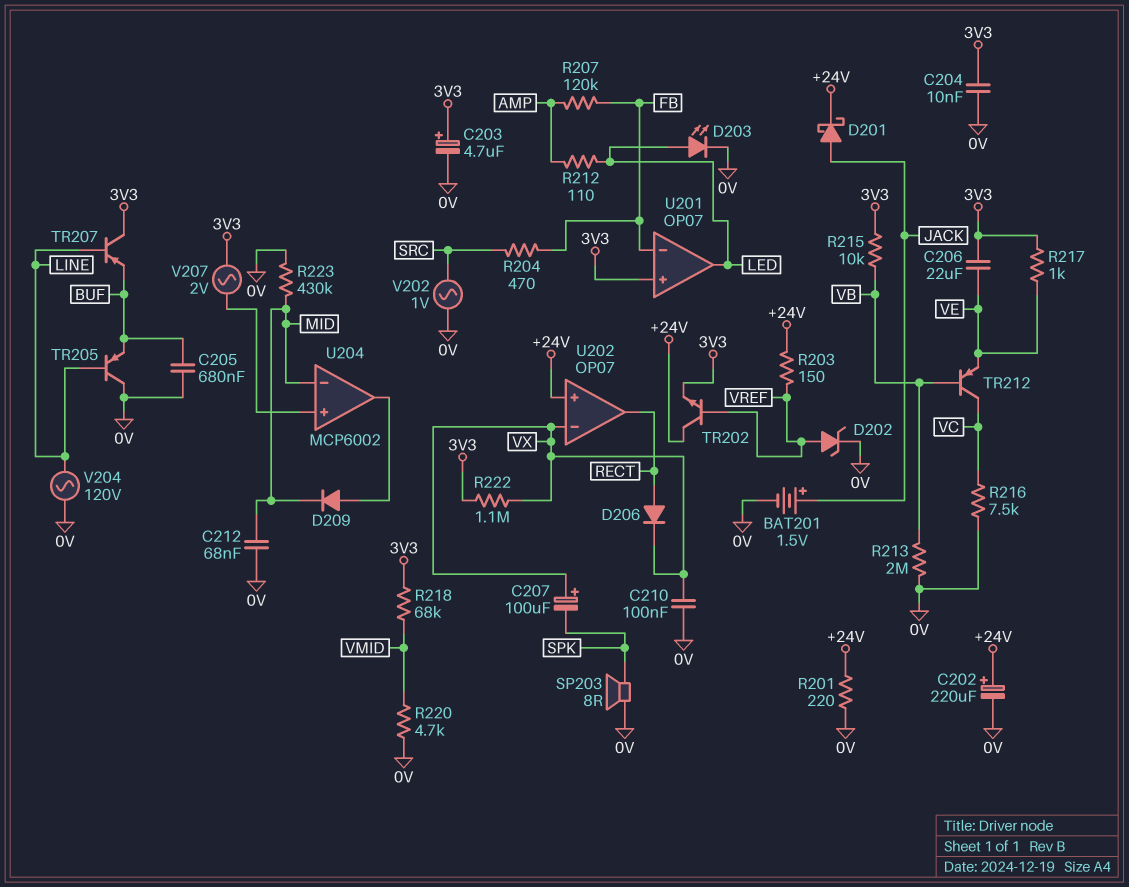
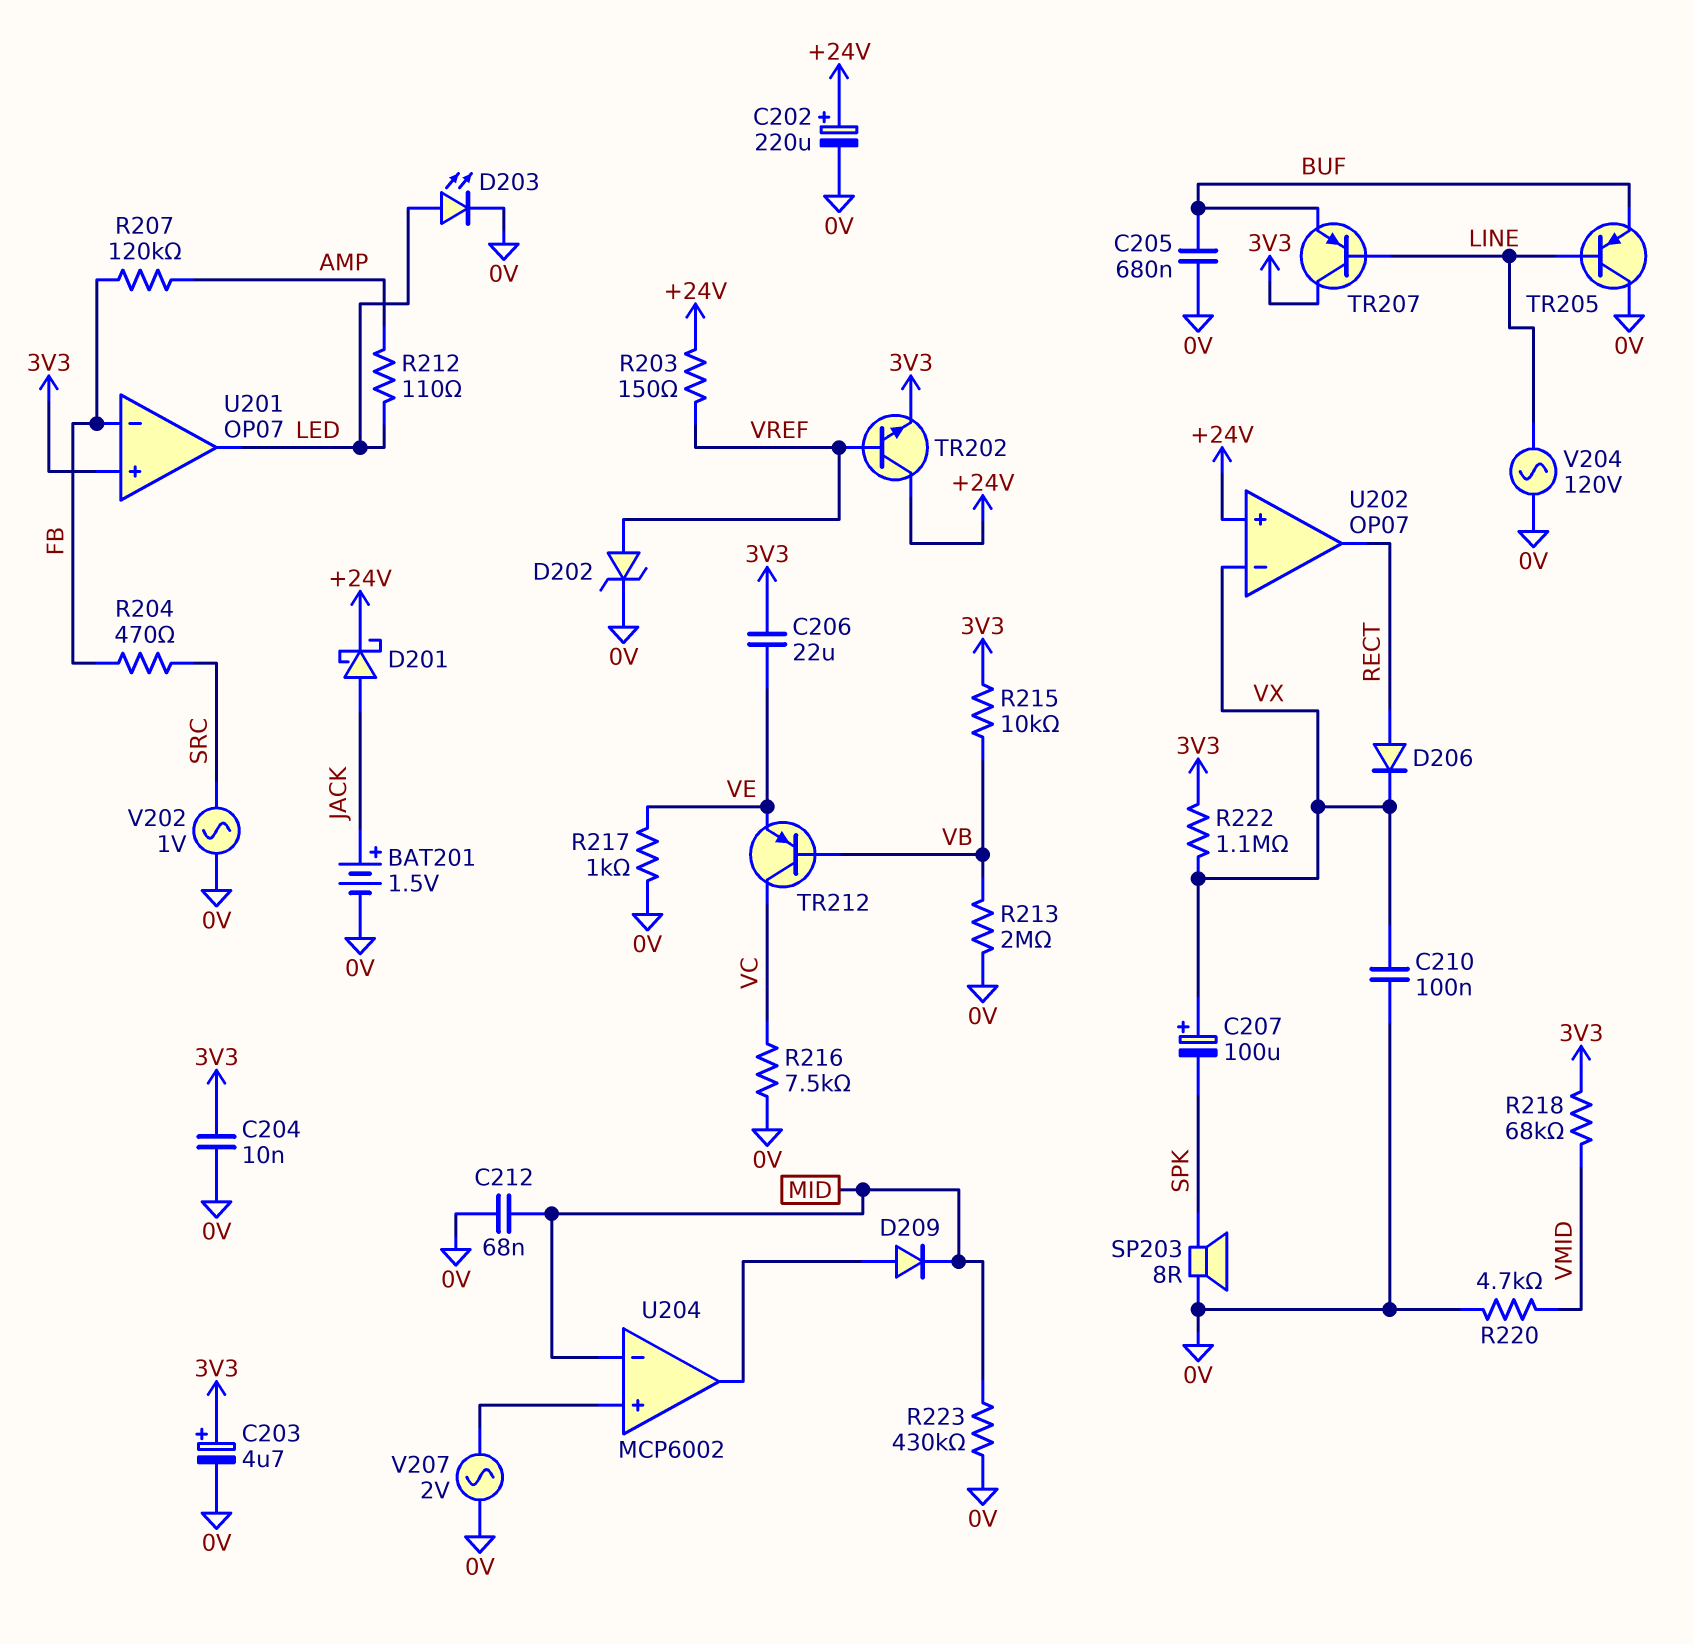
R201: 220 (+24V, 0V) -> none
R217: 1k (3V3, VE) -> 1k (0V, VE)
V207: AC 2V (3V3, U204/in+) -> AC 2V (0V, U204/in+)

